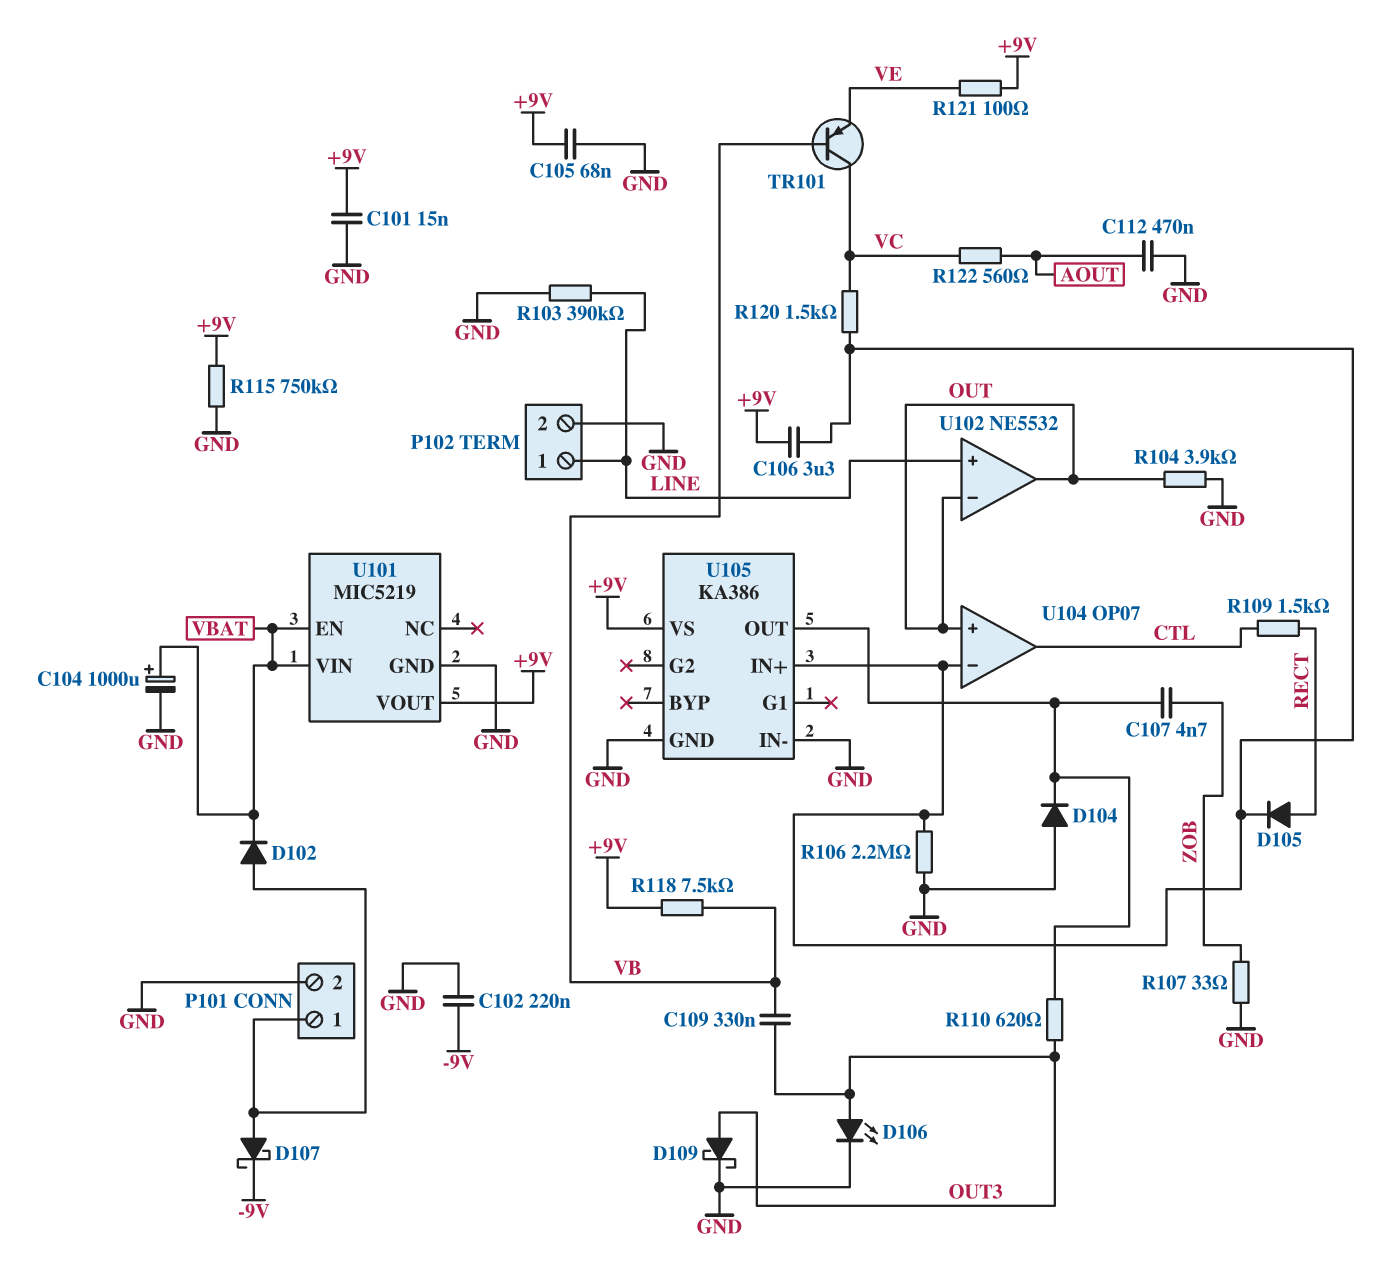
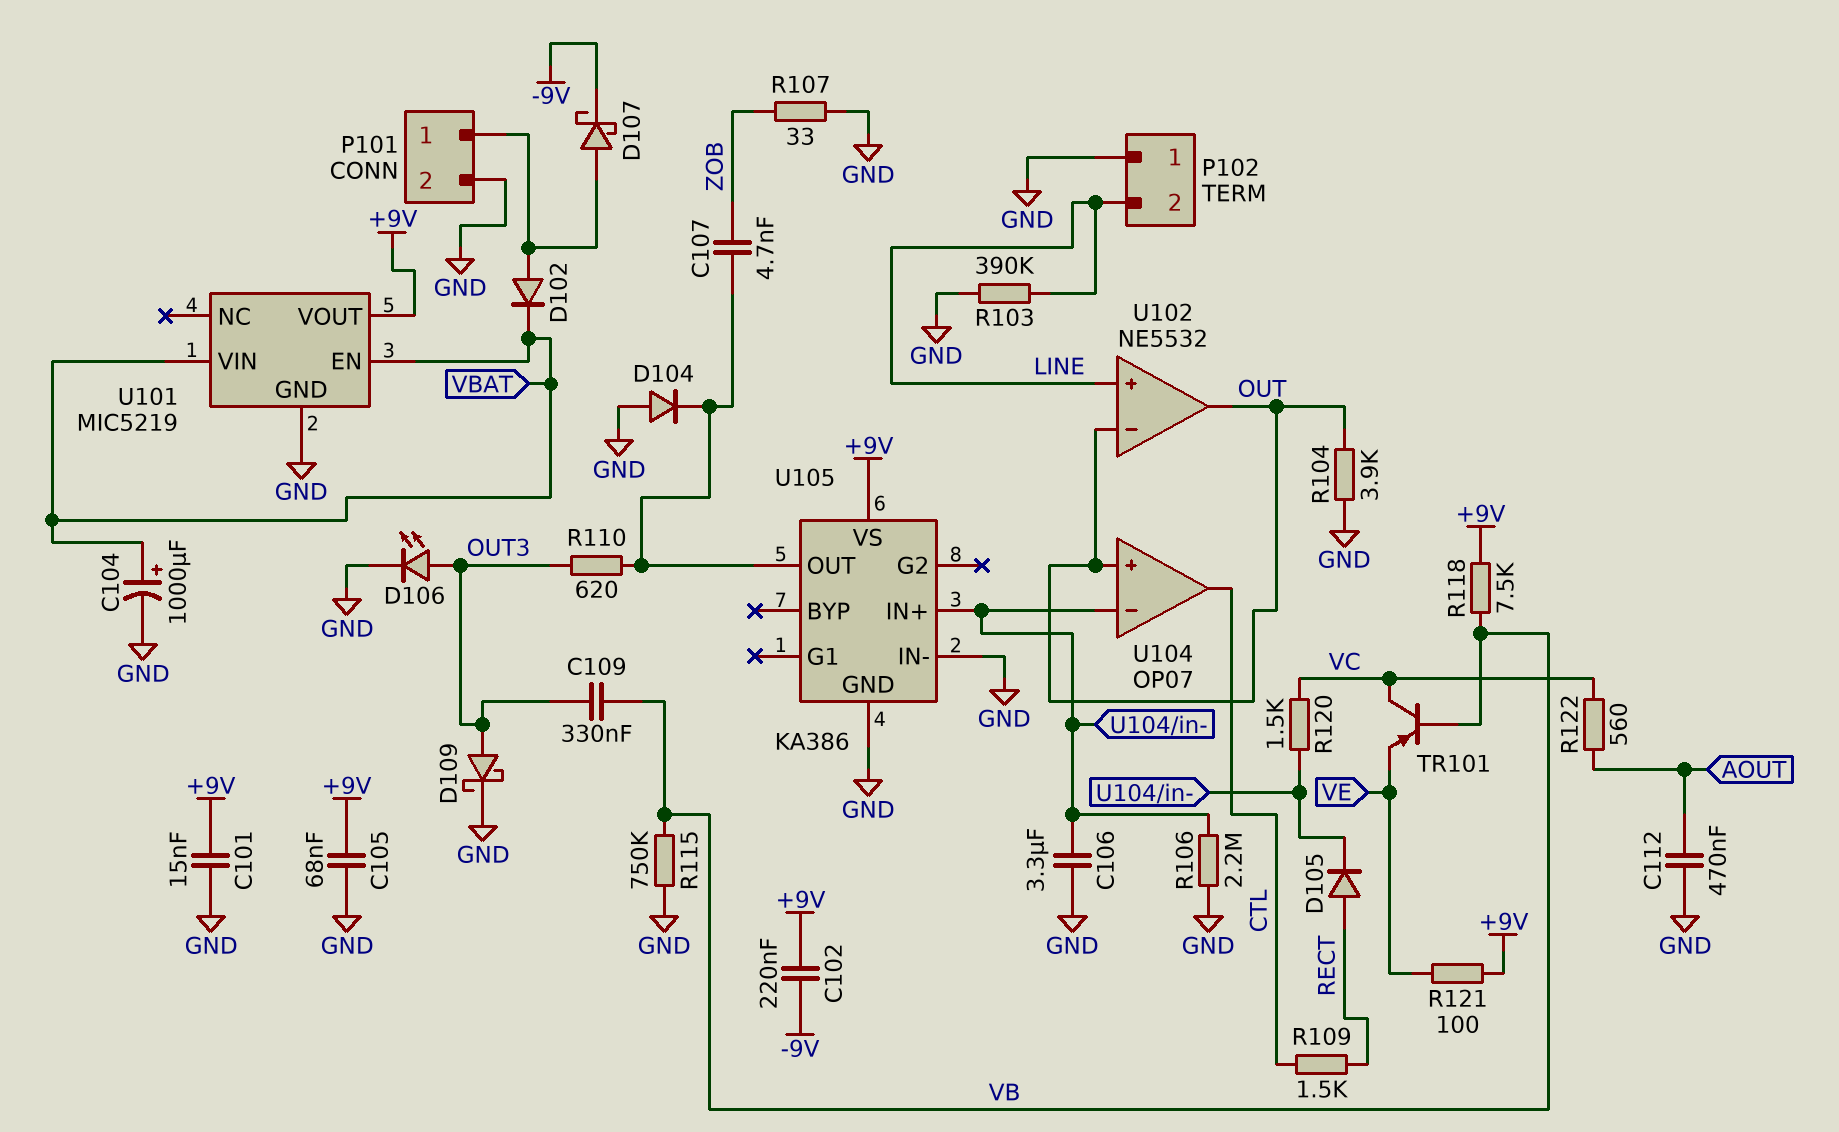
C102: 220nF (-9V, GND) -> 220nF (+9V, -9V)
C106: 3.3uF (+9V, U104/in-) -> 3.3uF (GND, U104/in-)
P102 pin 1: LINE -> GND
P102 pin 2: GND -> LINE
R115: 750k (+9V, GND) -> 750k (GND, VB)

